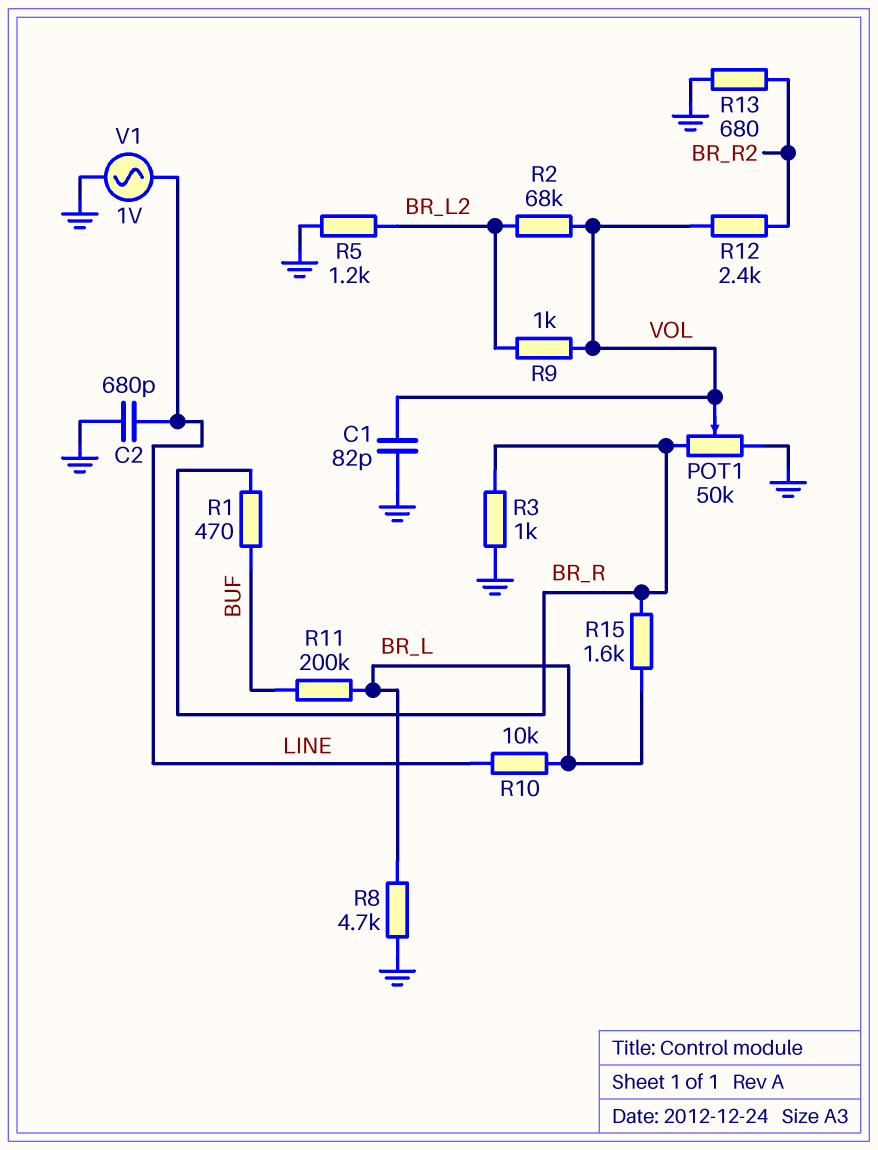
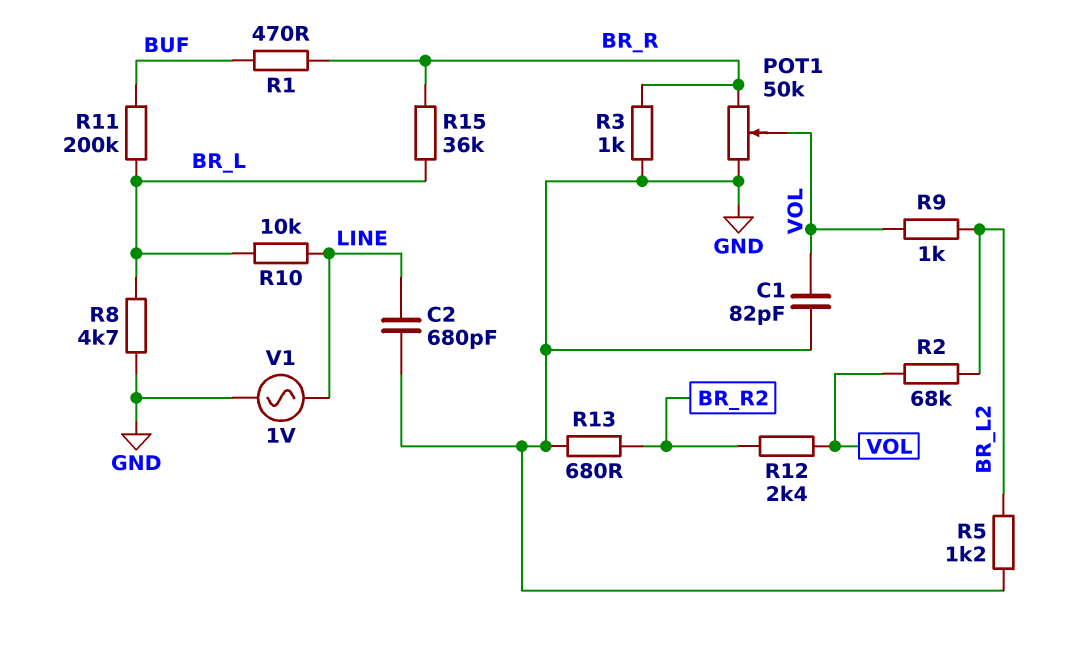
R15: 1.6k (BR_L, BR_R) -> 36k (BR_L, BR_R)

